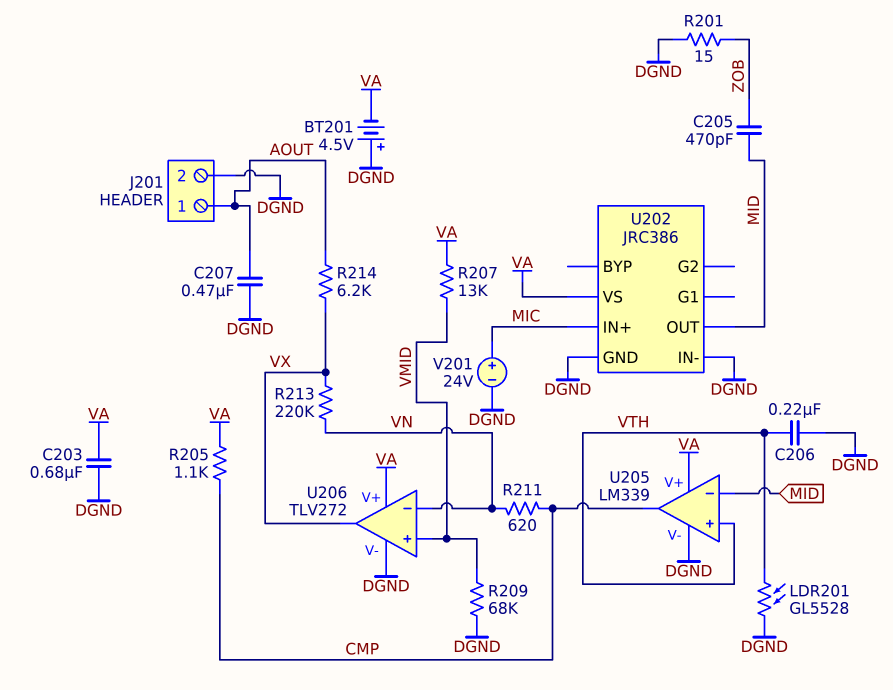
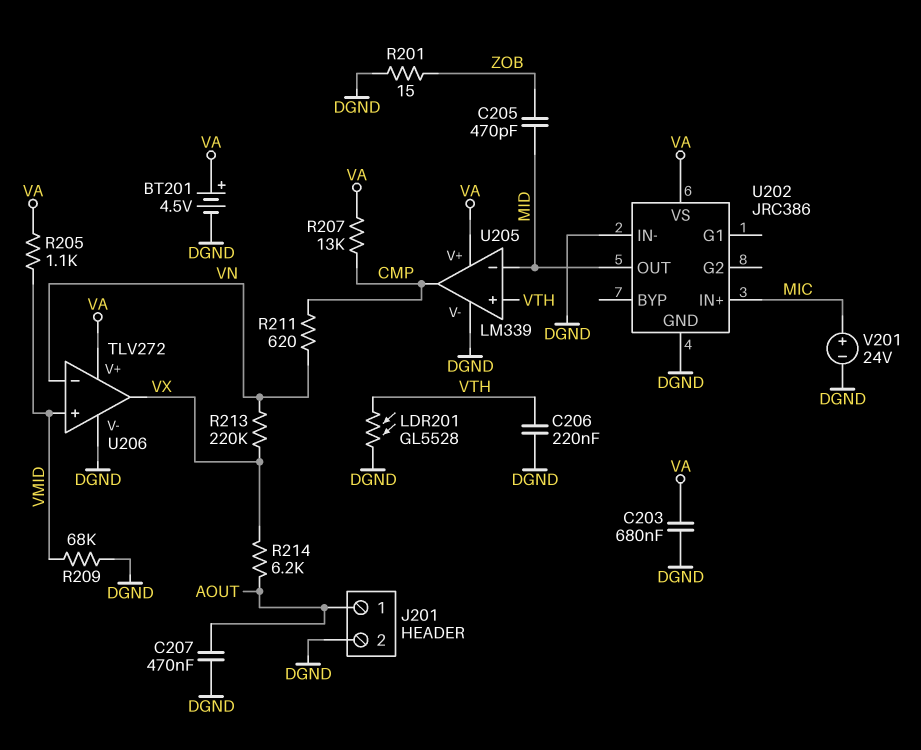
BT201: 4.5V (plus DGND, minus VA) -> 4.5V (plus VA, minus DGND)
R205: 1.1k (CMP, VA) -> 1.1k (VA, VMID)
R207: 13k (VA, VMID) -> 13k (CMP, VA)

